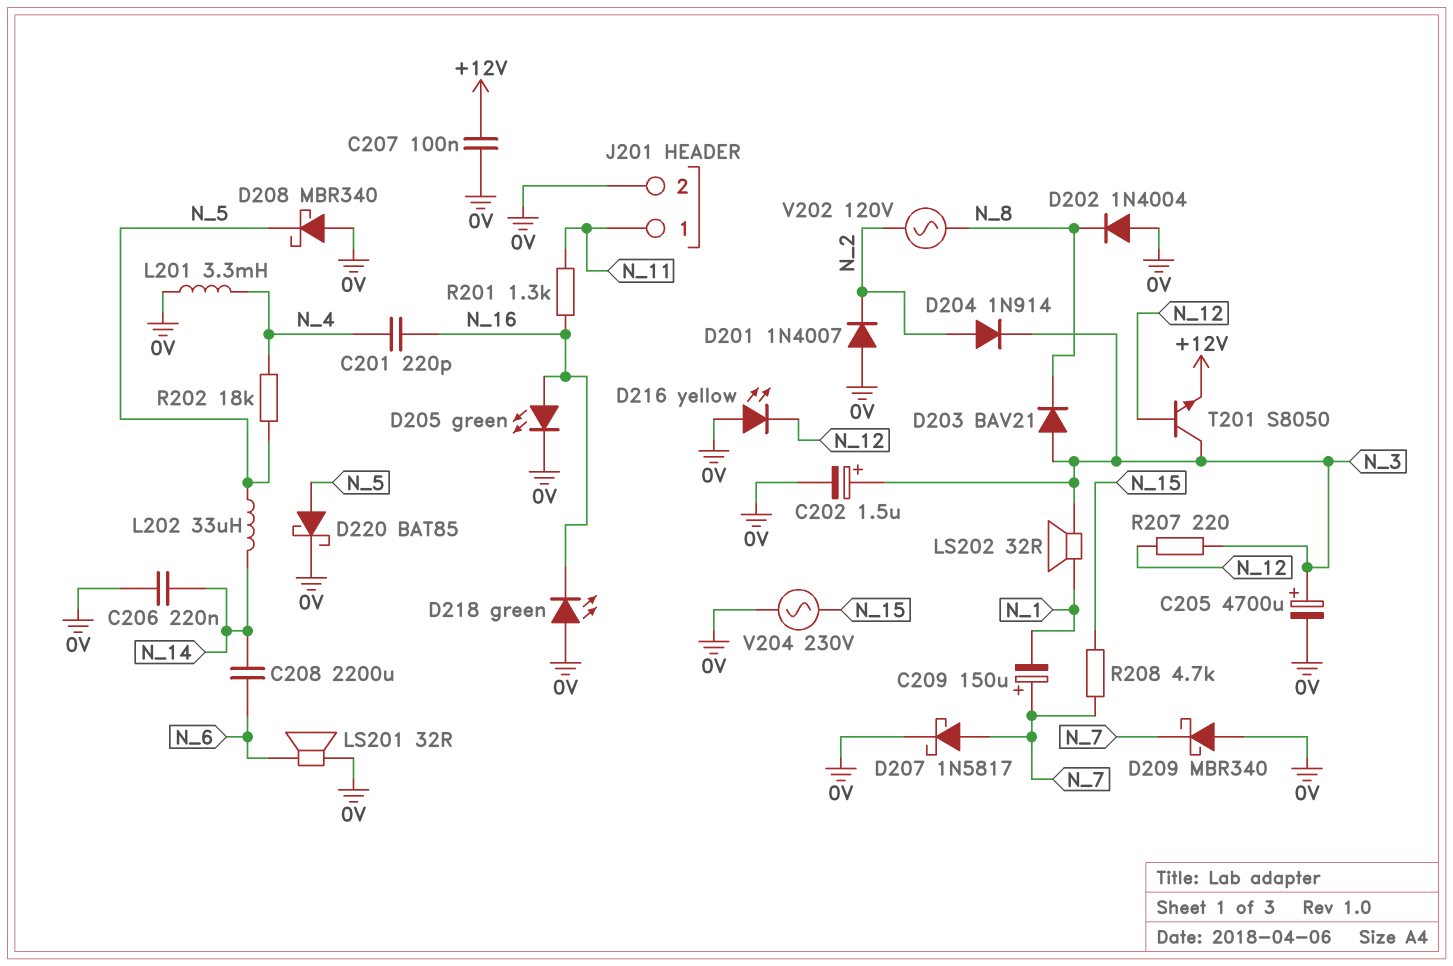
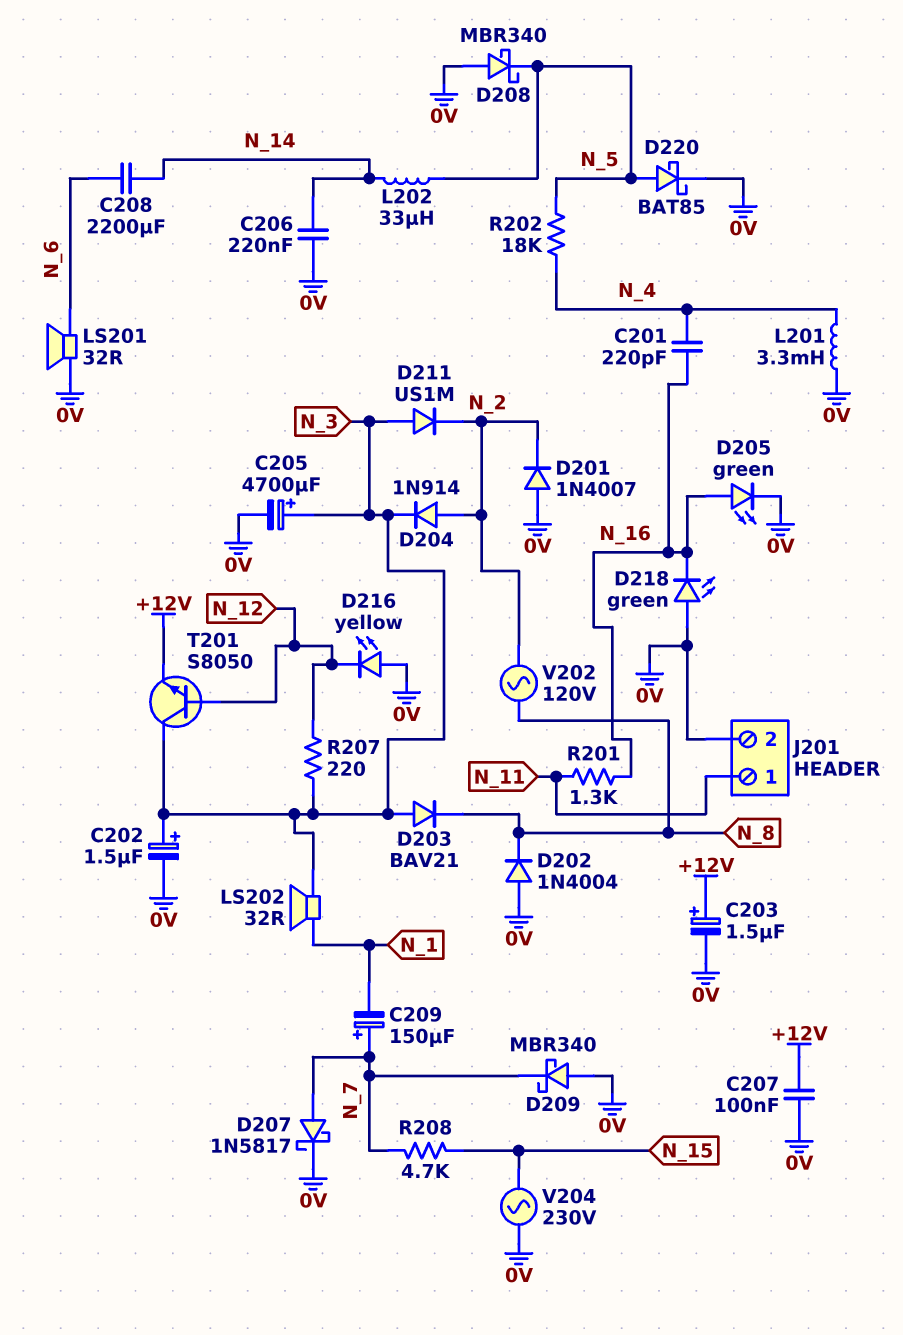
C203: none -> 1.5uF (plus +12V, minus 0V)
D211: none -> diode US1M (A N_3, K N_2)

